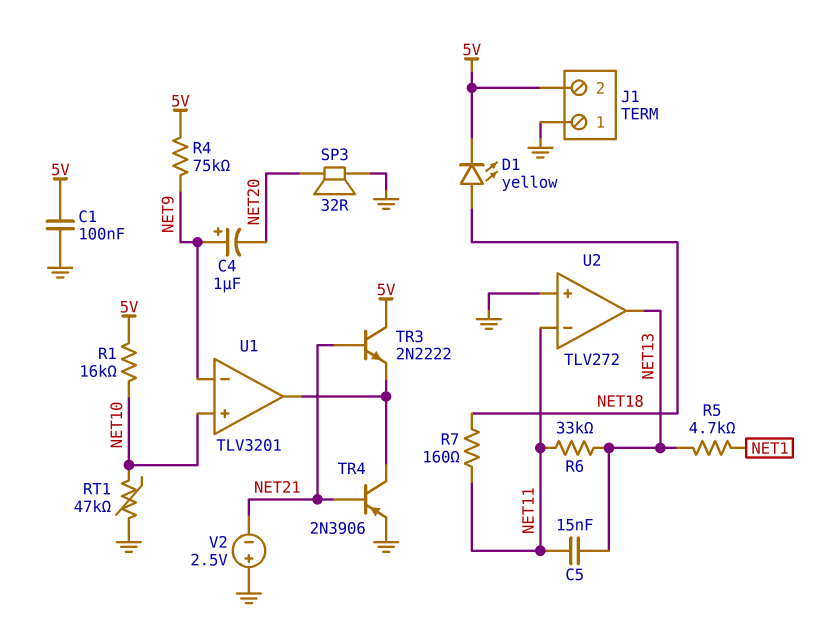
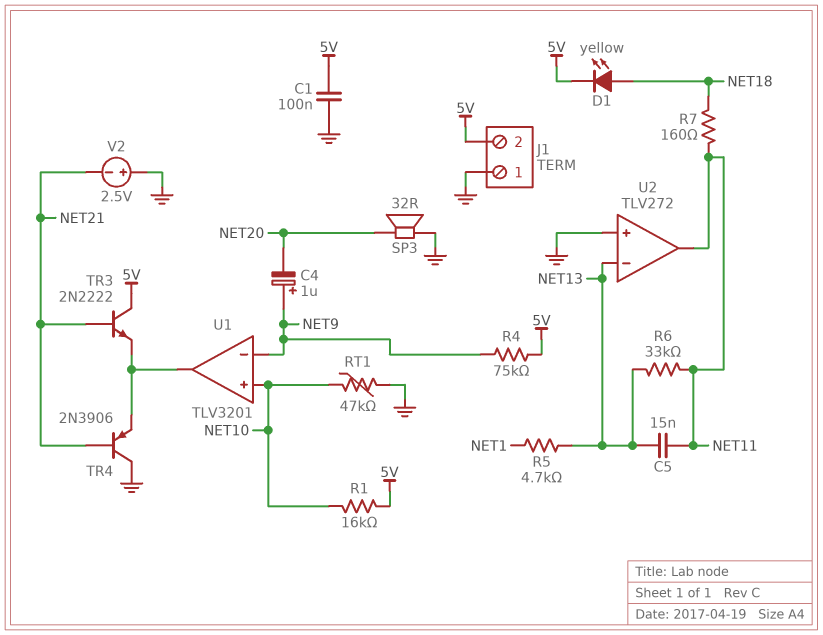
TR4: PNP 2N3906 (B NET21, C U1/out, E GND) -> PNP 2N3906 (B NET21, C GND, E U1/out)
U2 pin in-: NET11 -> NET13
U2 pin out: NET13 -> NET11

